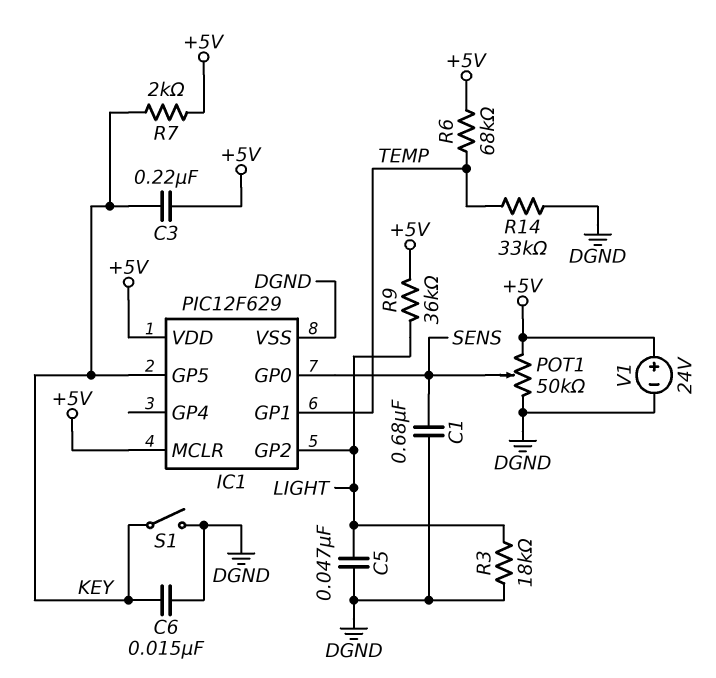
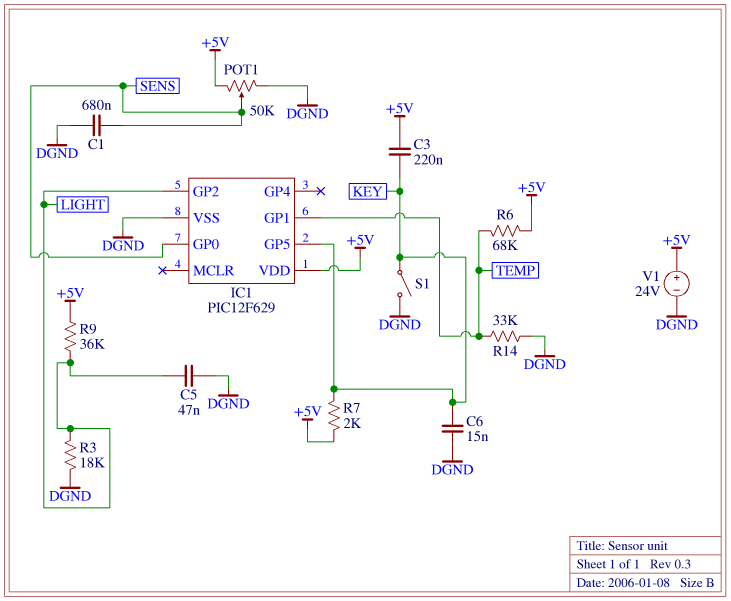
IC1 pin MCLR: +5V -> none

